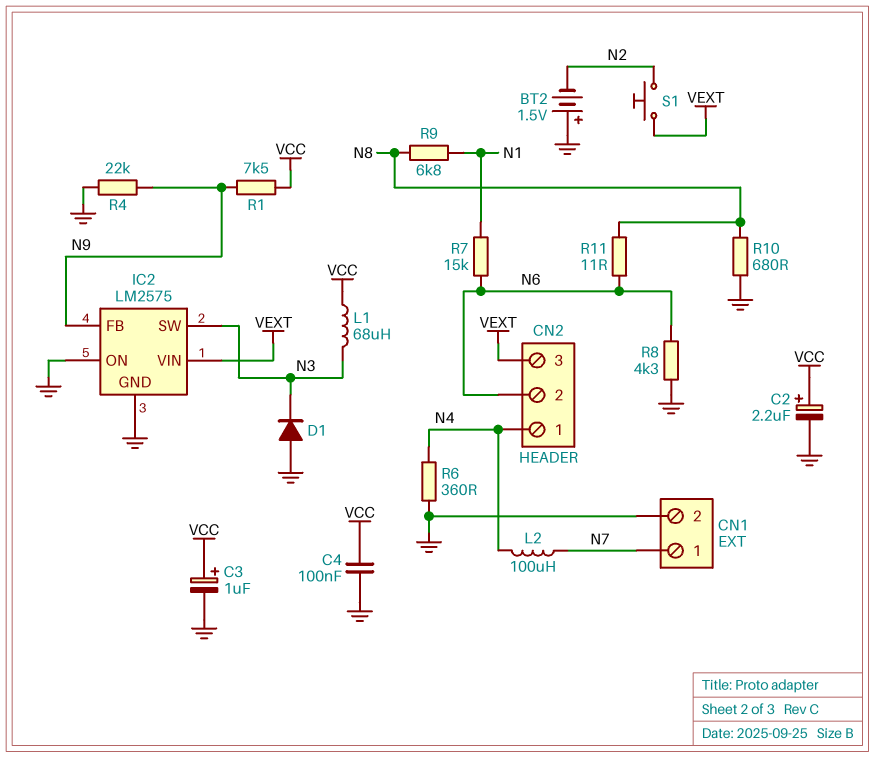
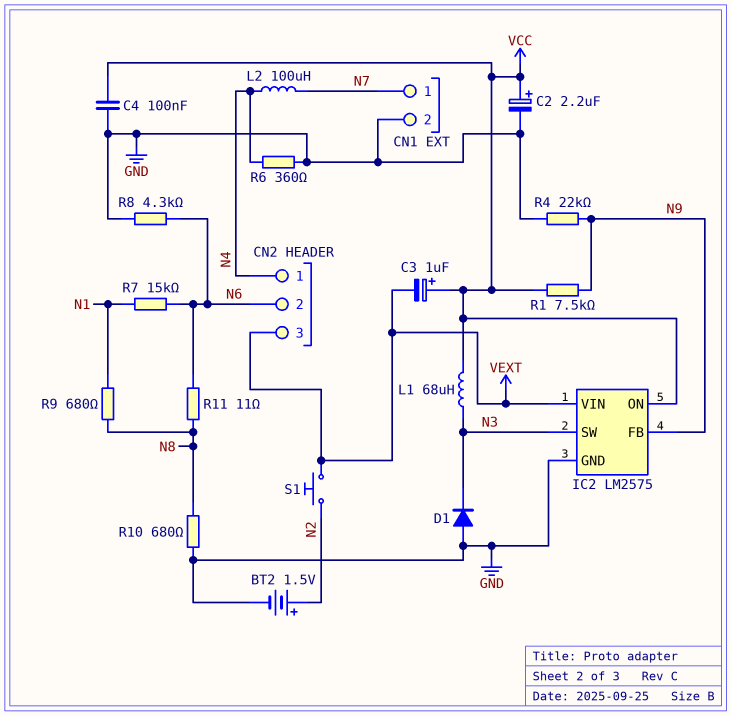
BT2: 1.5V (plus GND, minus N2) -> 1.5V (plus N2, minus GND)
C3: 1uF (plus VCC, minus GND) -> 1uF (plus VCC, minus VEXT)
IC2 pin ON: GND -> VCC
R9: 6.8k (N1, N8) -> 680 (N1, N8)

